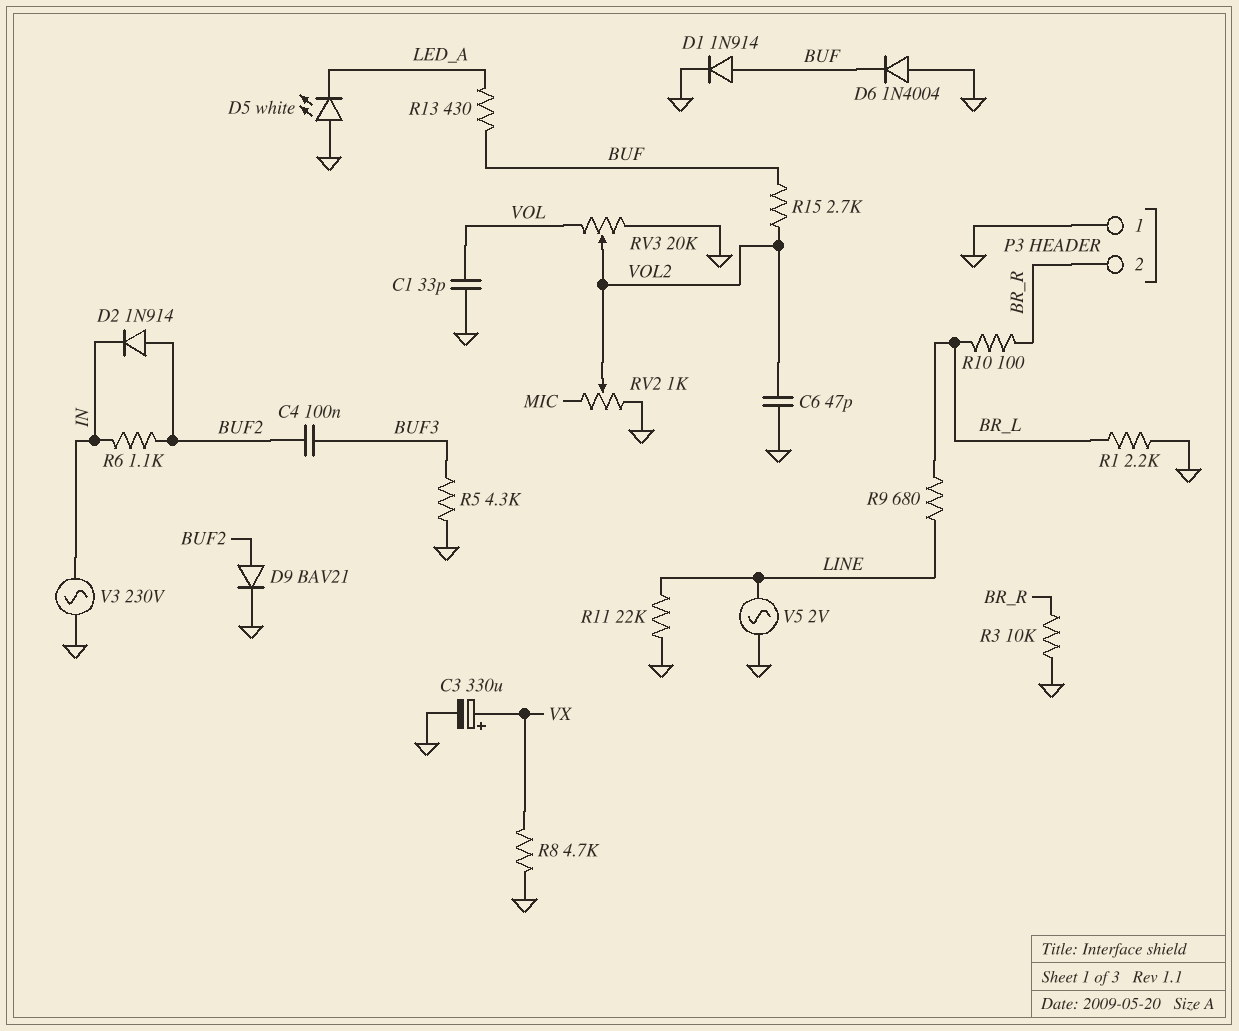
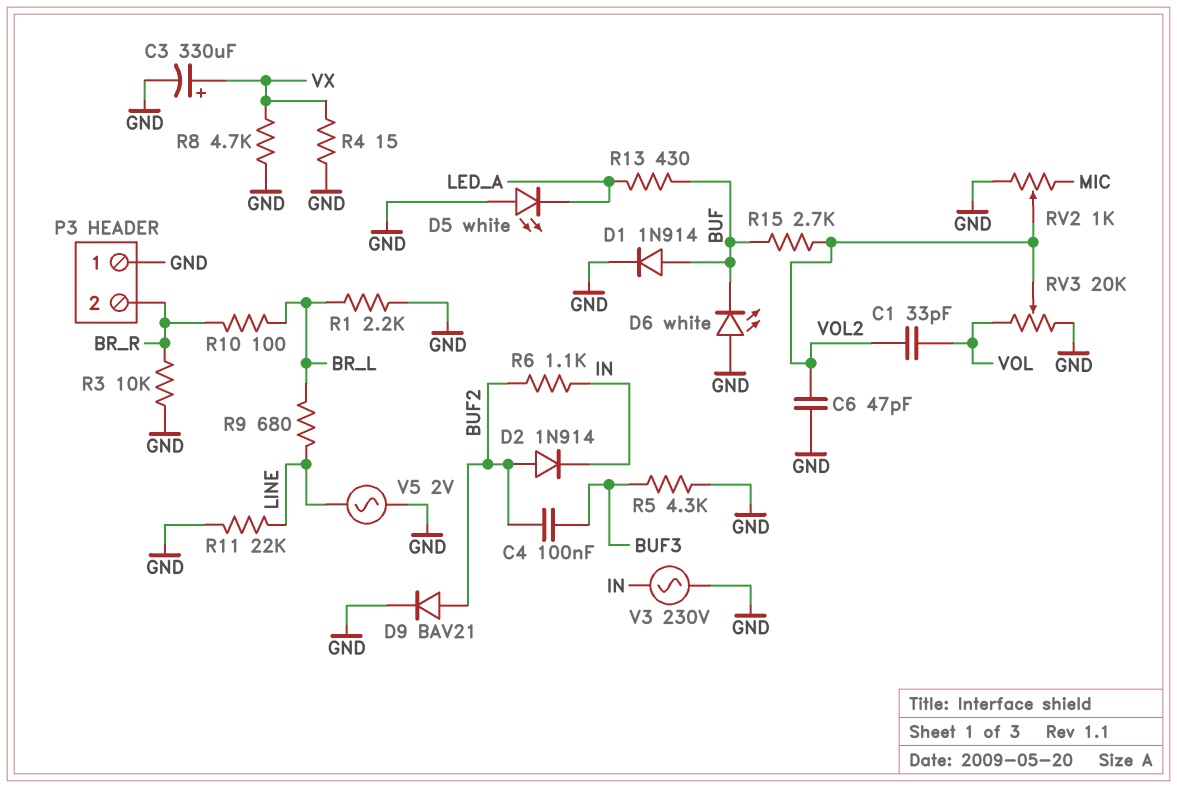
C1: 33pF (GND, VOL) -> 33pF (VOL, VOL2)
D6: diode 1N4004 (A GND, K BUF) -> LED white (A GND, K BUF)
R4: none -> 15 (GND, VX)

